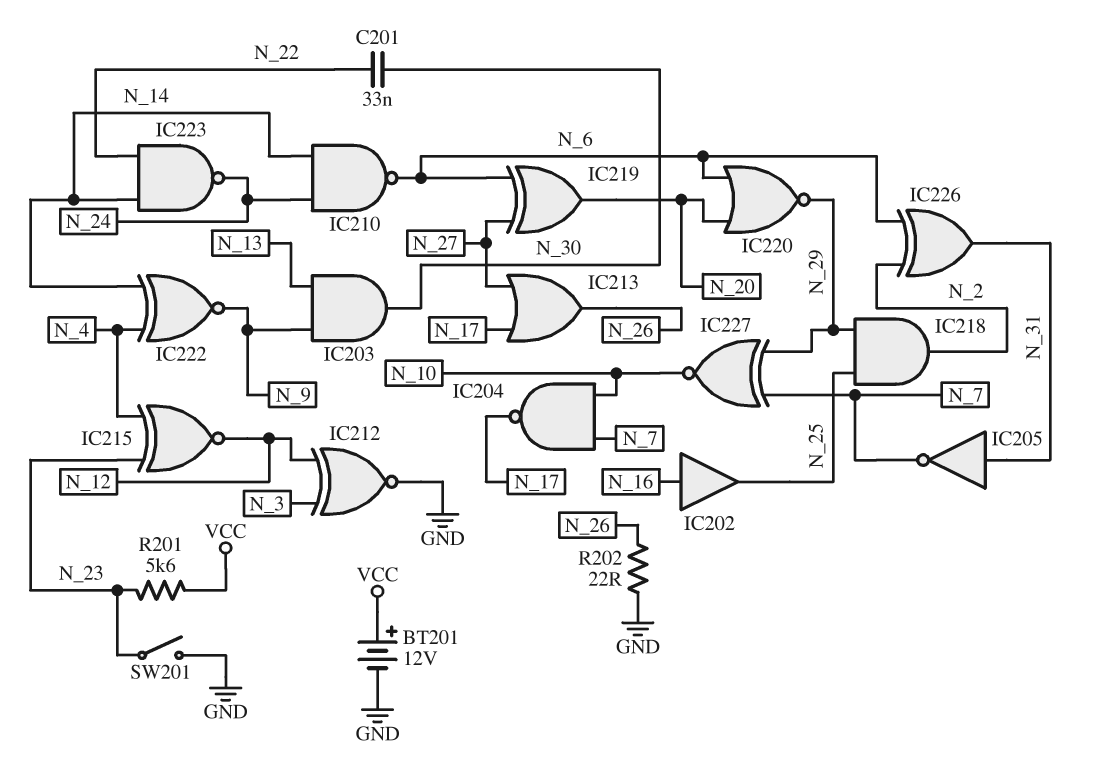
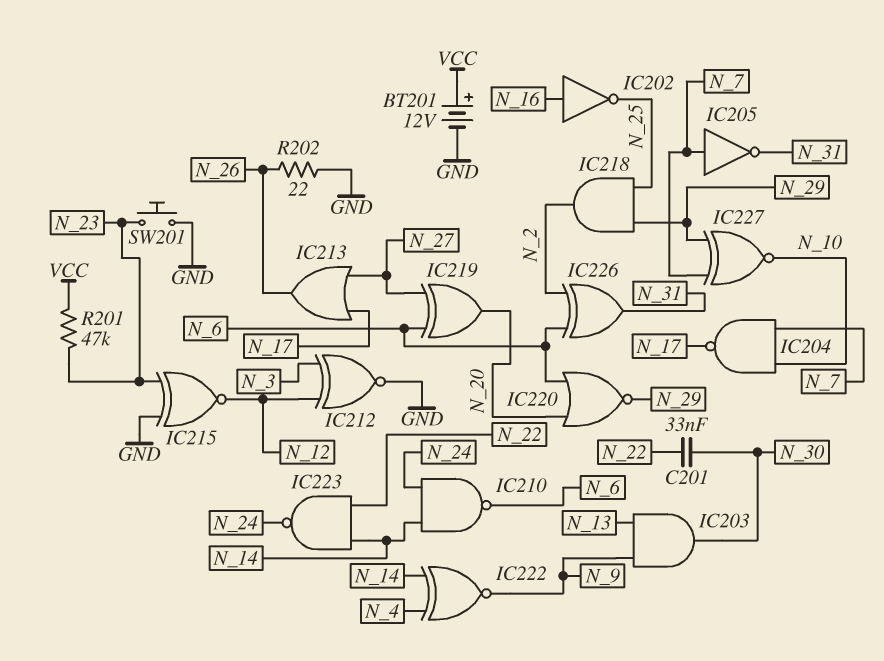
IC202: buffer (in N_16, out N_25) -> NOT (in N_16, out N_25)
IC205: NOT (in N_31, out N_7) -> NOT (in N_7, out N_31)
IC215: XNOR (in N_4, in N_23, out N_12) -> XNOR (in GND, in N_23, out N_12)
R201: 5.6k (N_23, VCC) -> 47k (N_23, VCC)
SW201: switch (GND, N_23) -> button (GND, N_23)

